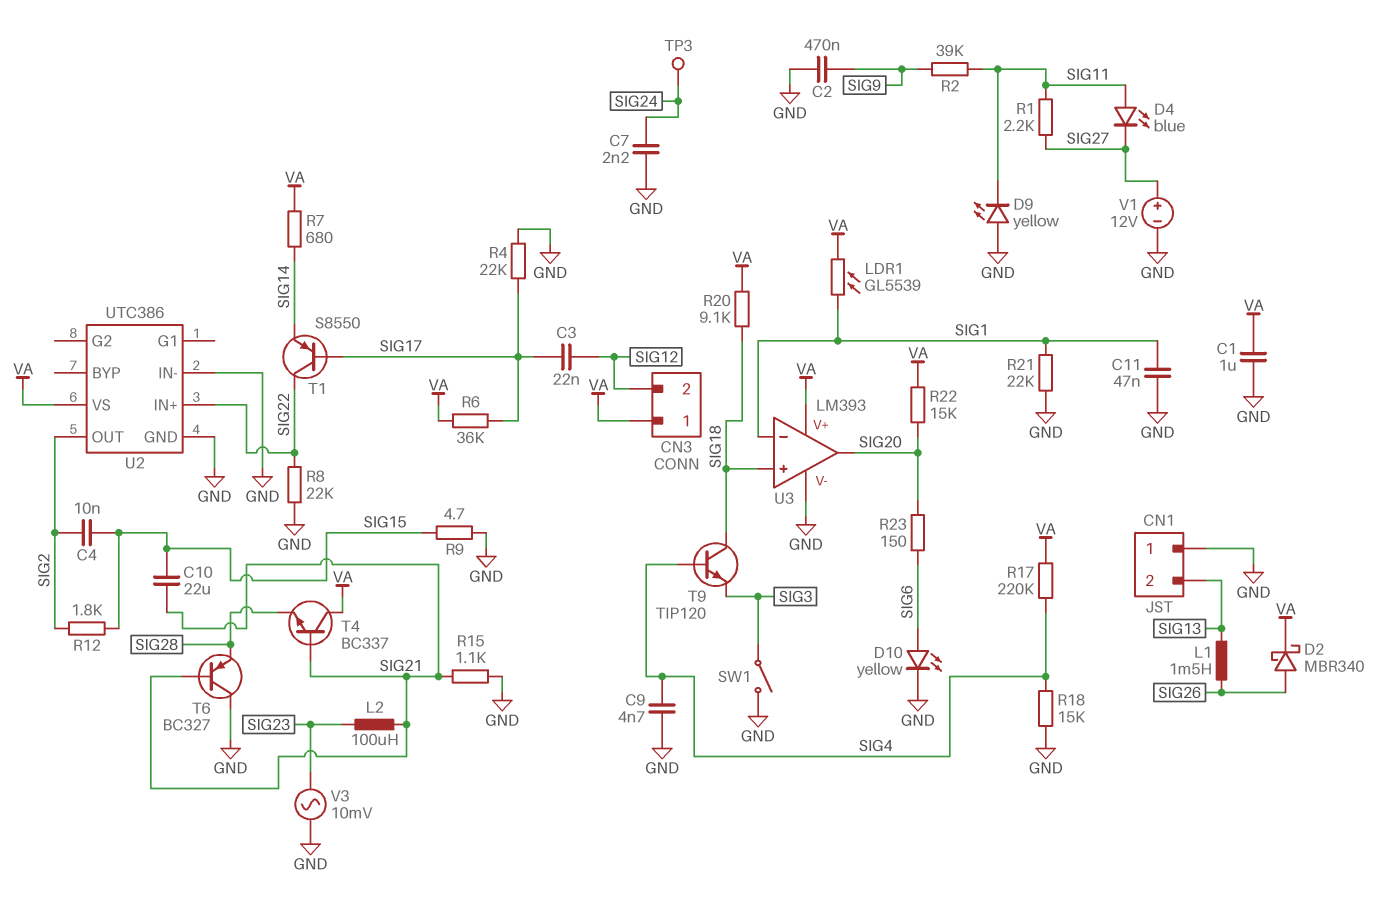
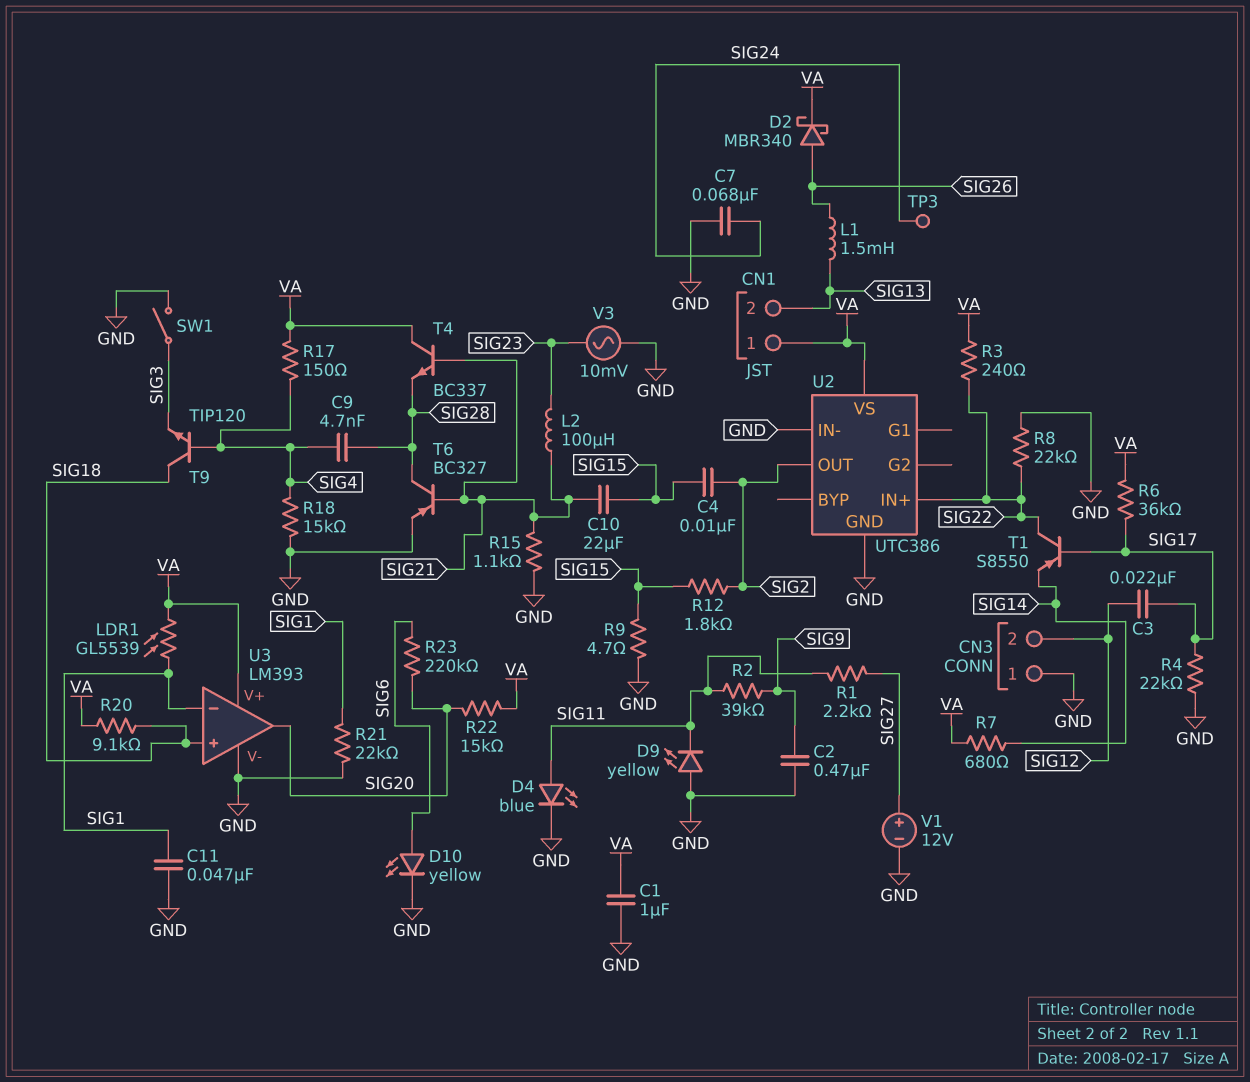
C7: 2.2nF (GND, SIG24) -> 68nF (GND, SIG24)
C9: 4.7nF (GND, SIG4) -> 4.7nF (SIG4, SIG28)
CN1 pin 1: GND -> VA
CN3 pin 1: VA -> GND
D4: LED blue (A SIG11, K SIG27) -> LED blue (A SIG11, K GND)
R3: none -> 240 (SIG22, VA)
R17: 220k (SIG4, VA) -> 150 (SIG4, VA)
R23: 150 (SIG6, SIG20) -> 220k (SIG6, SIG20)
T6: PNP BC327 (B SIG21, C GND, E SIG28) -> PNP BC327 (B SIG21, C SIG28, E GND)

